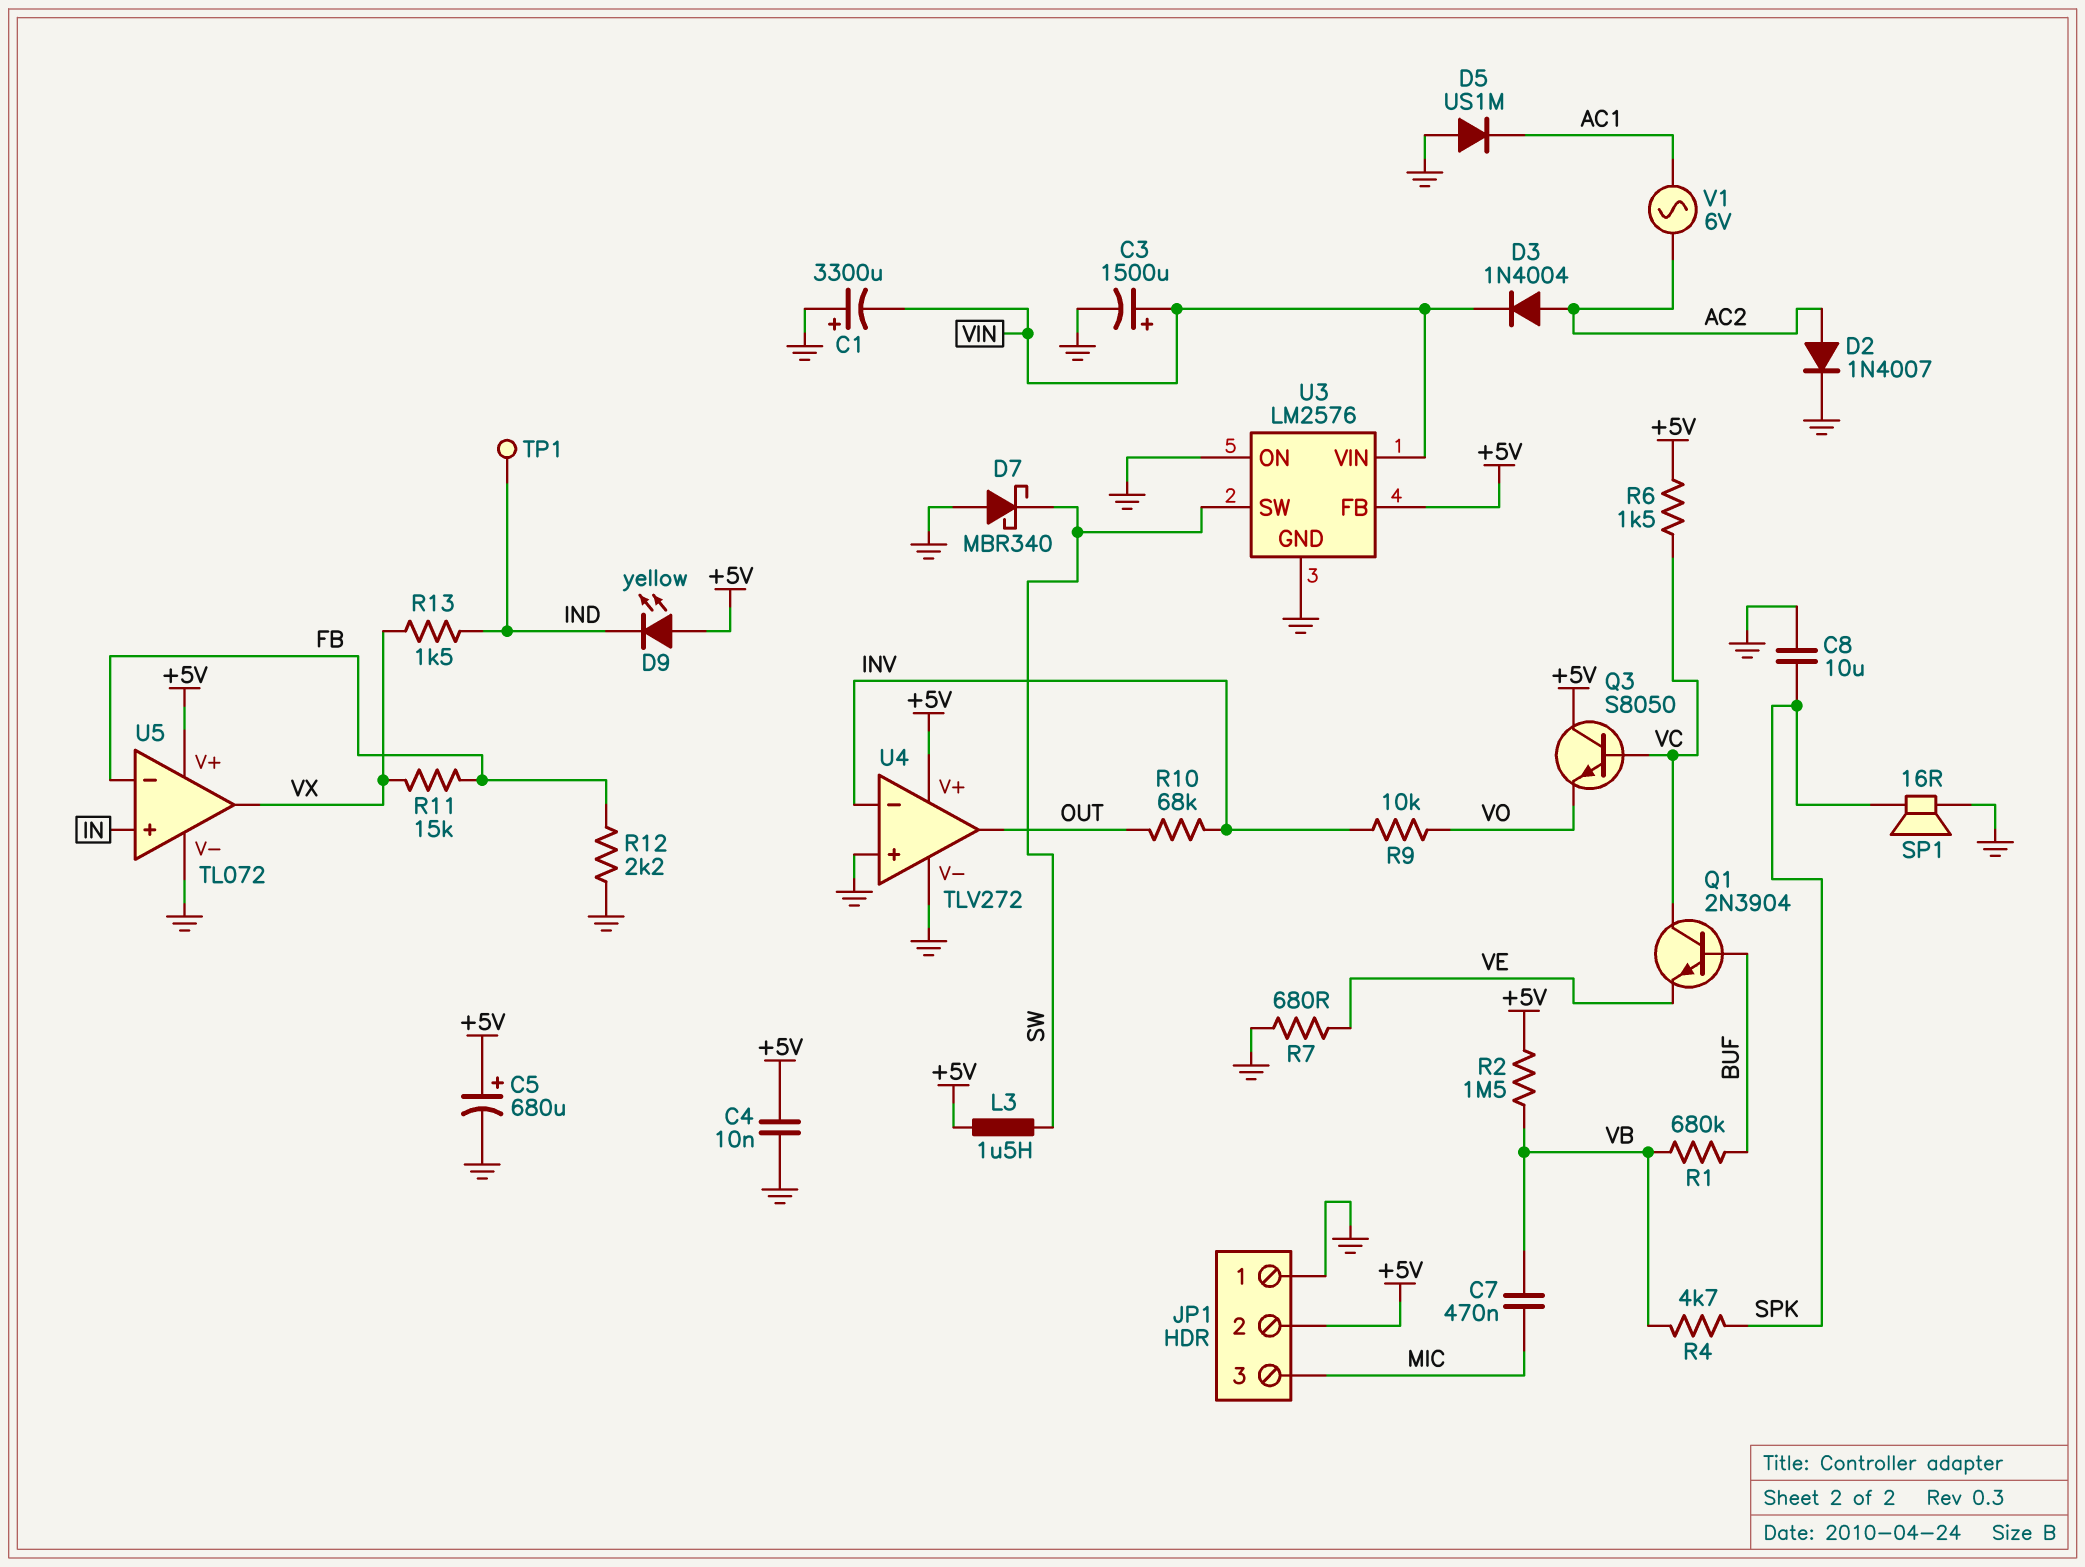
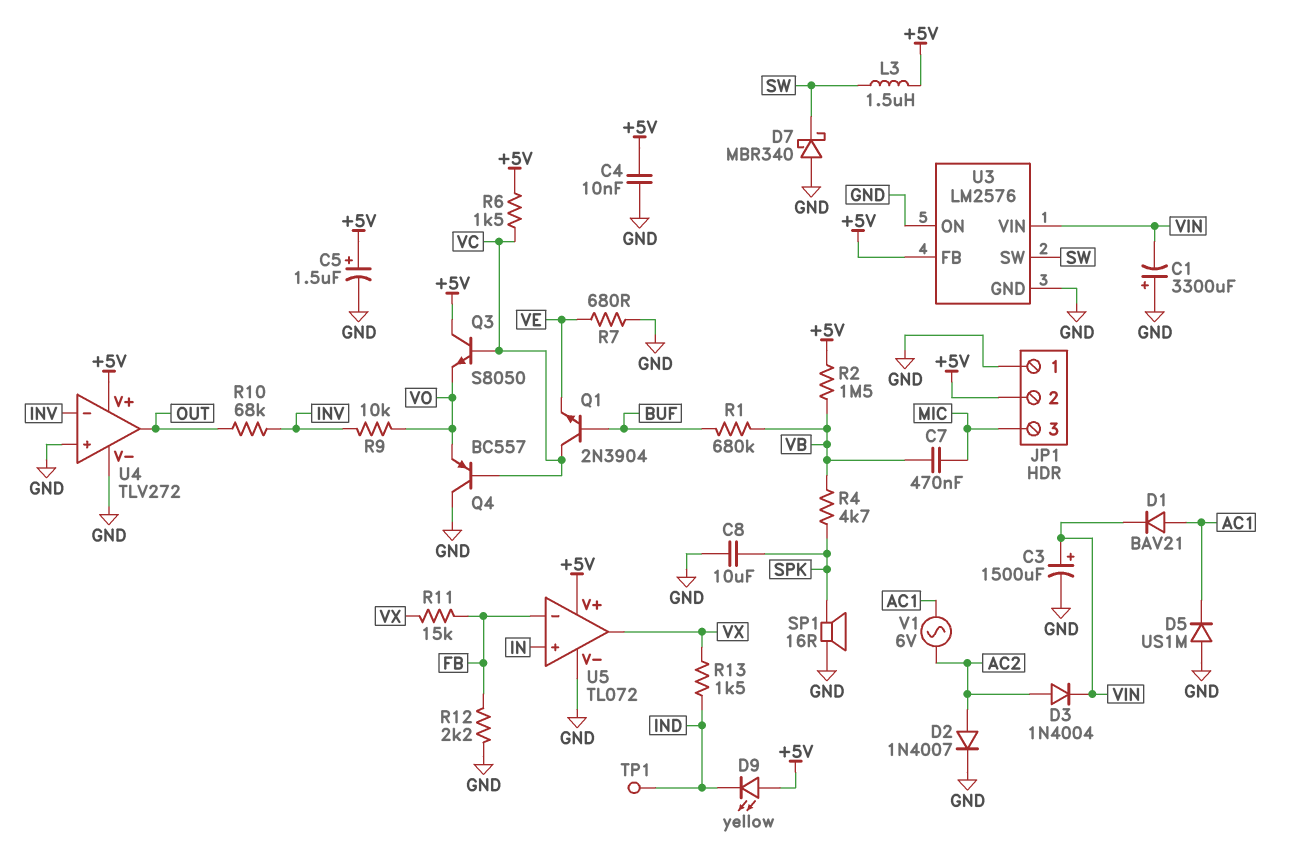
C5: 680uF (plus +5V, minus GND) -> 1.5uF (plus +5V, minus GND)
D1: none -> diode BAV21 (A AC1, K VIN)
Q4: none -> PNP BC557 (B VC, C GND, E VO)

